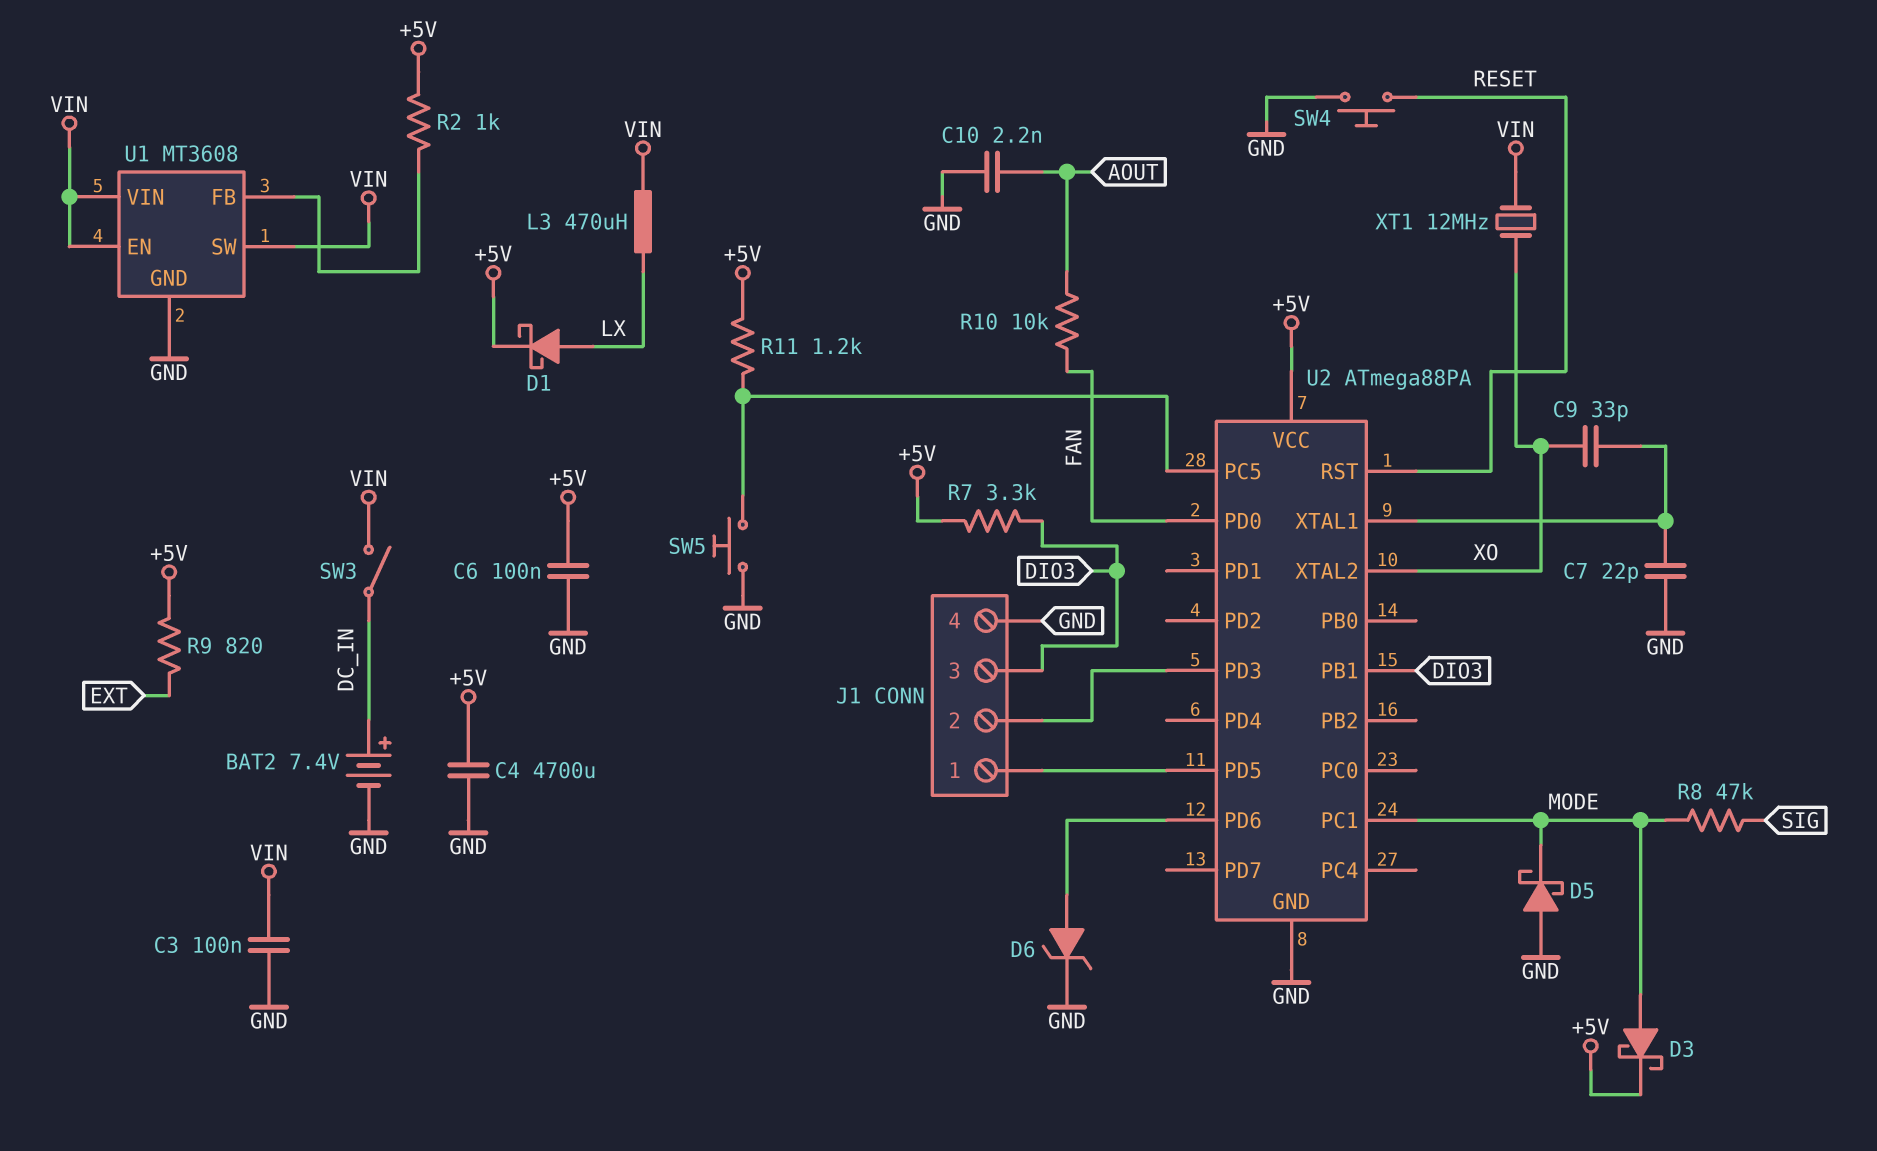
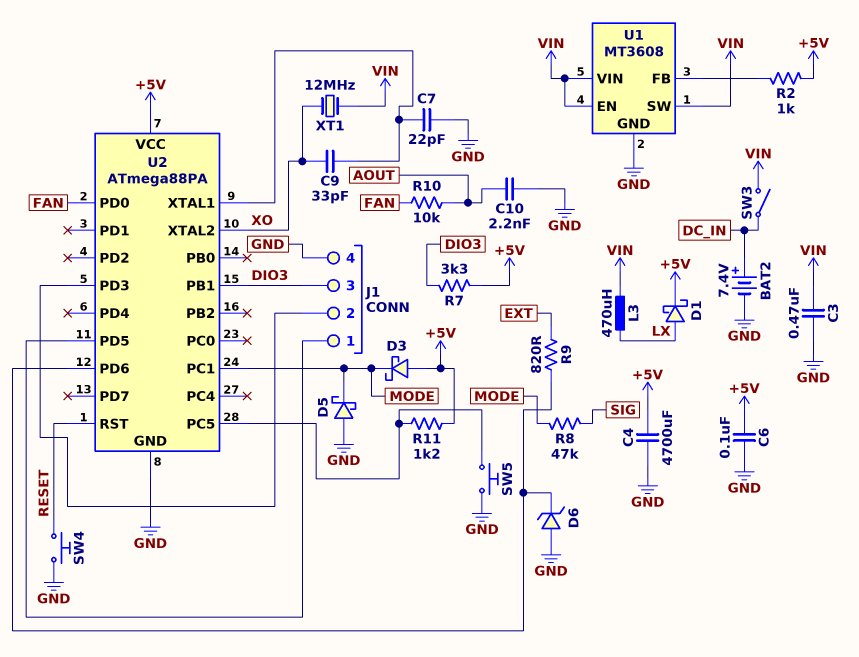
C3: 100nF (GND, VIN) -> 470nF (GND, VIN)
D3: schottky (A MODE, K +5V) -> schottky (A +5V, K MODE)
D6: zener (A U2/PD6, K GND) -> zener (A GND, K U2/PD6)
R9: 820 (+5V, EXT) -> 820 (EXT, U2/PD6)

